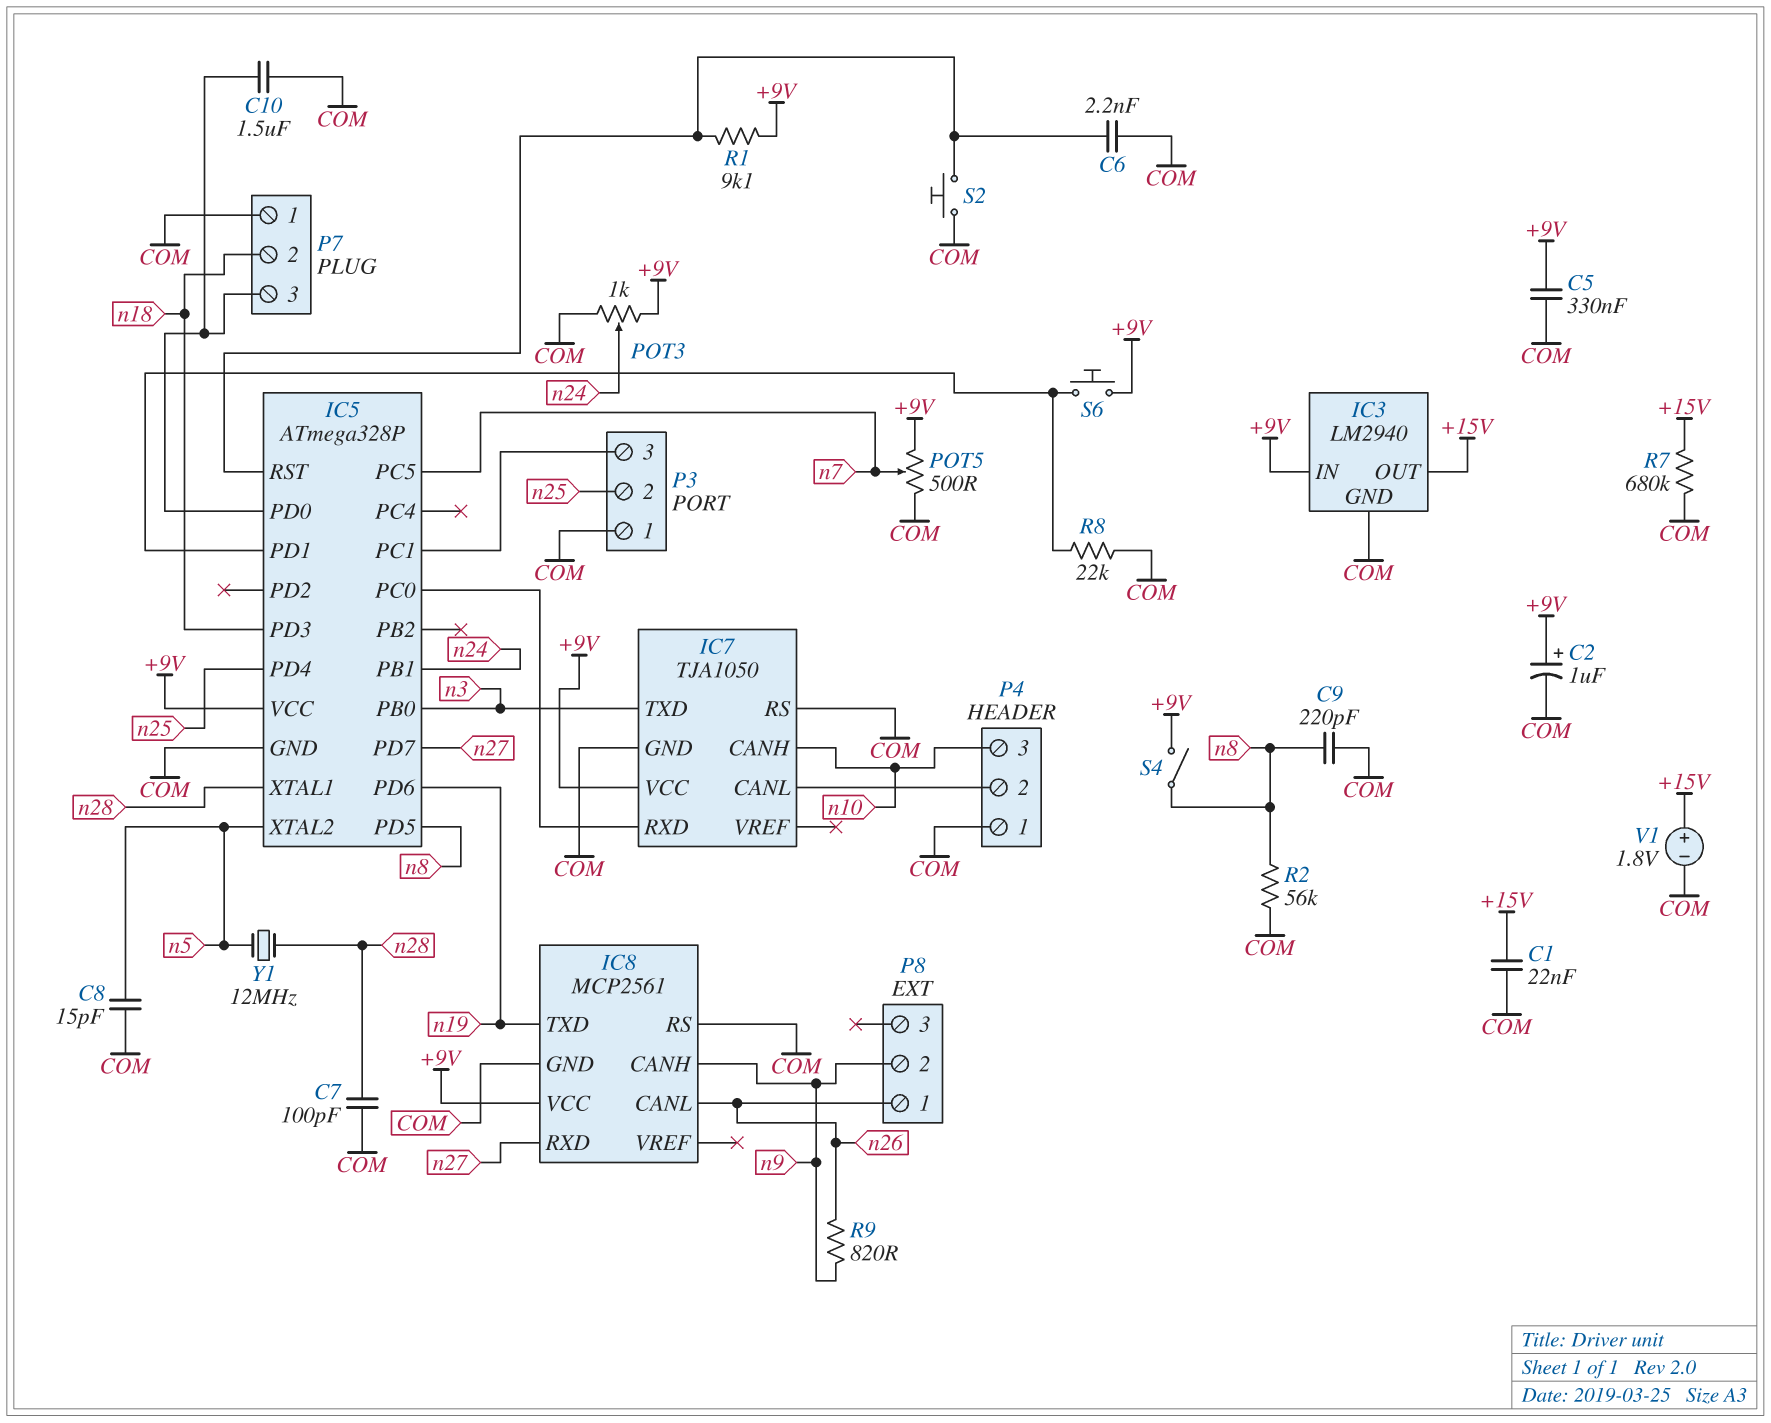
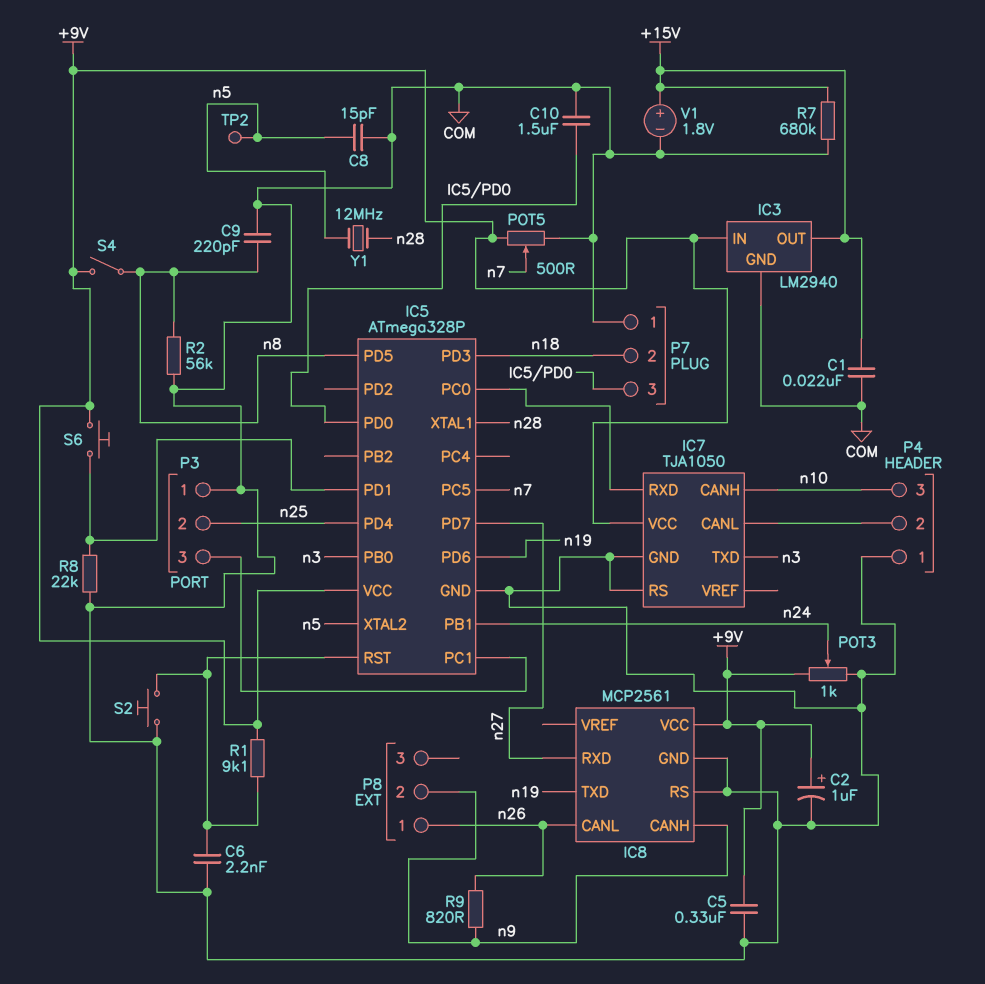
C7: 100pF (COM, n28) -> none
TP2: none -> test point (n5)

